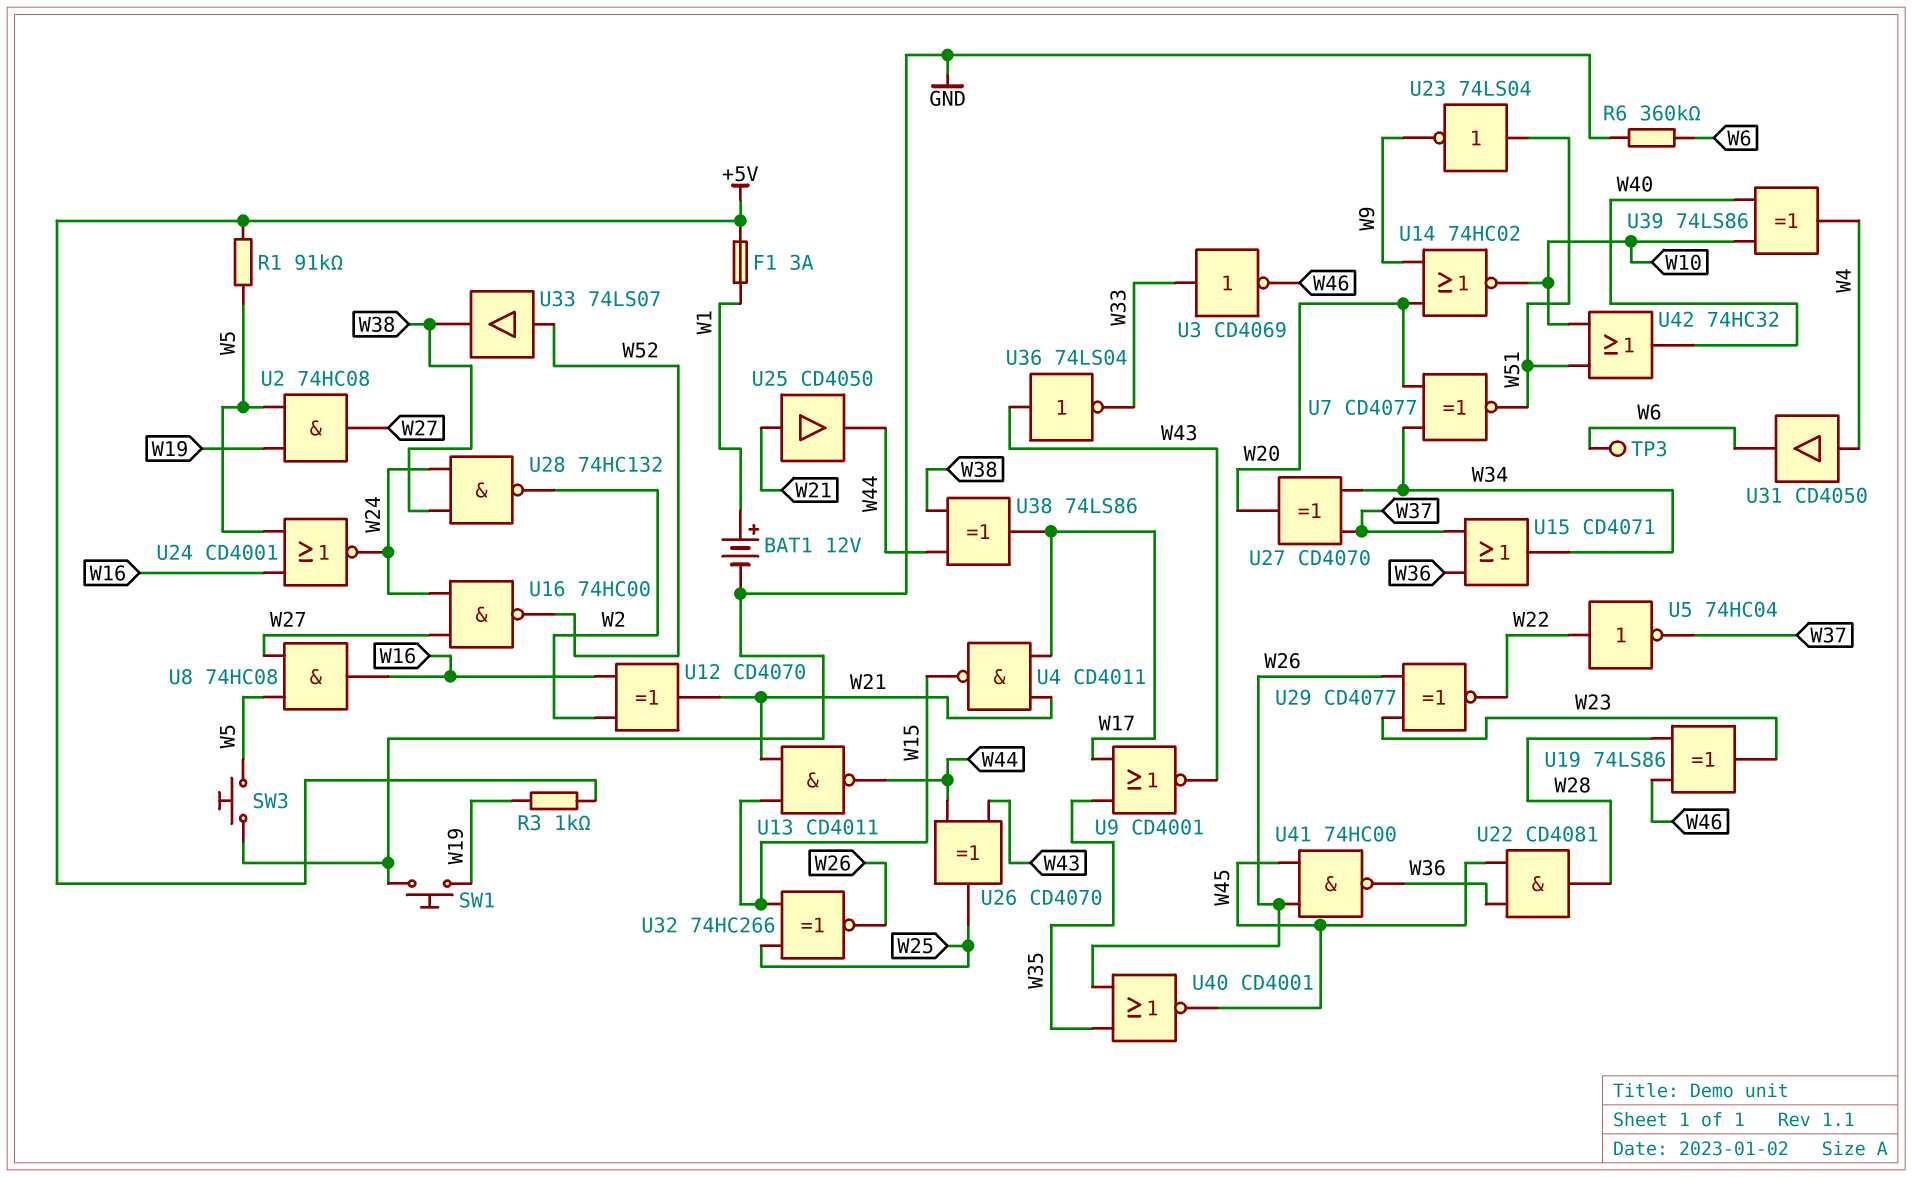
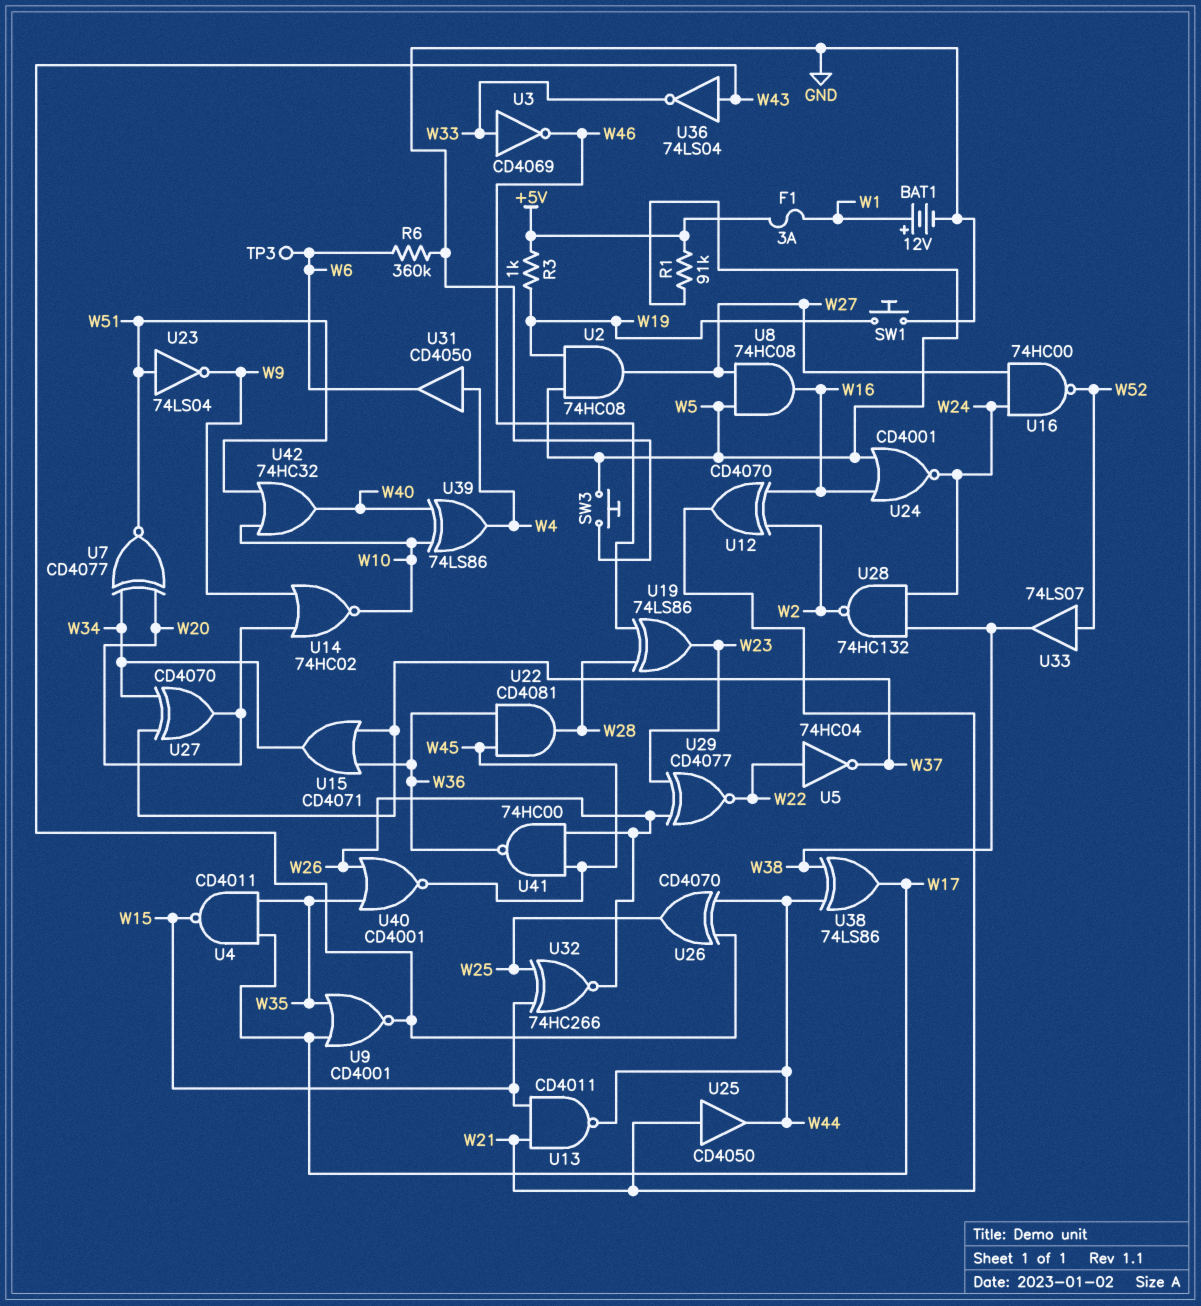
U4: NAND CD4011 (in W17, in W21, out W15) -> NAND CD4011 (in W17, in W35, out W15)

